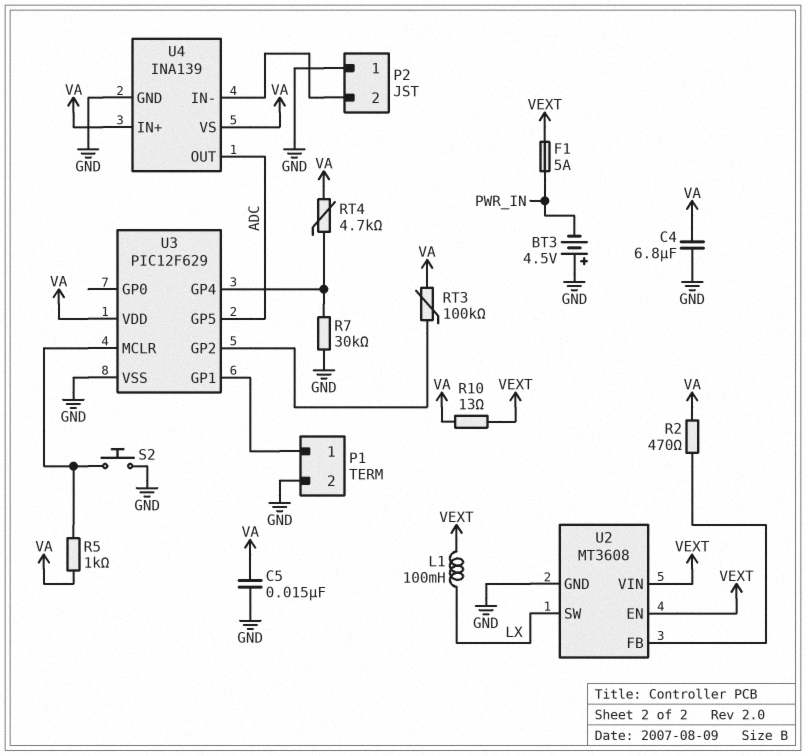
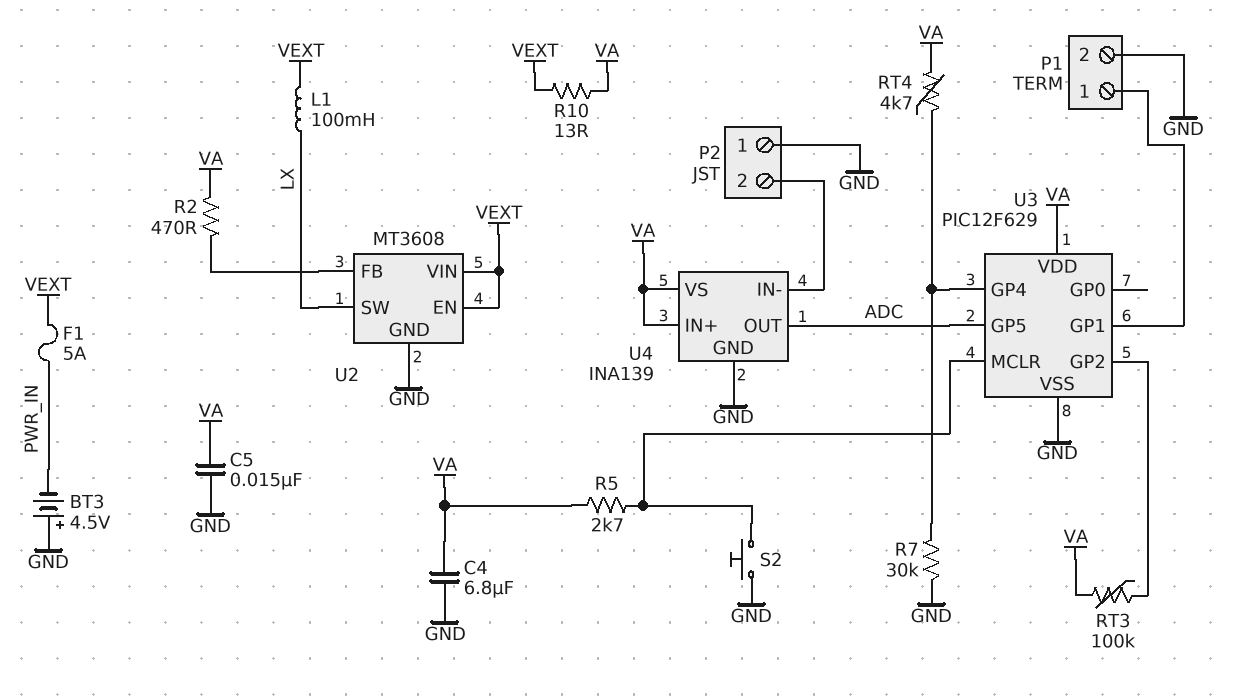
R5: 1k (U3/MCLR, VA) -> 2.7k (U3/MCLR, VA)

